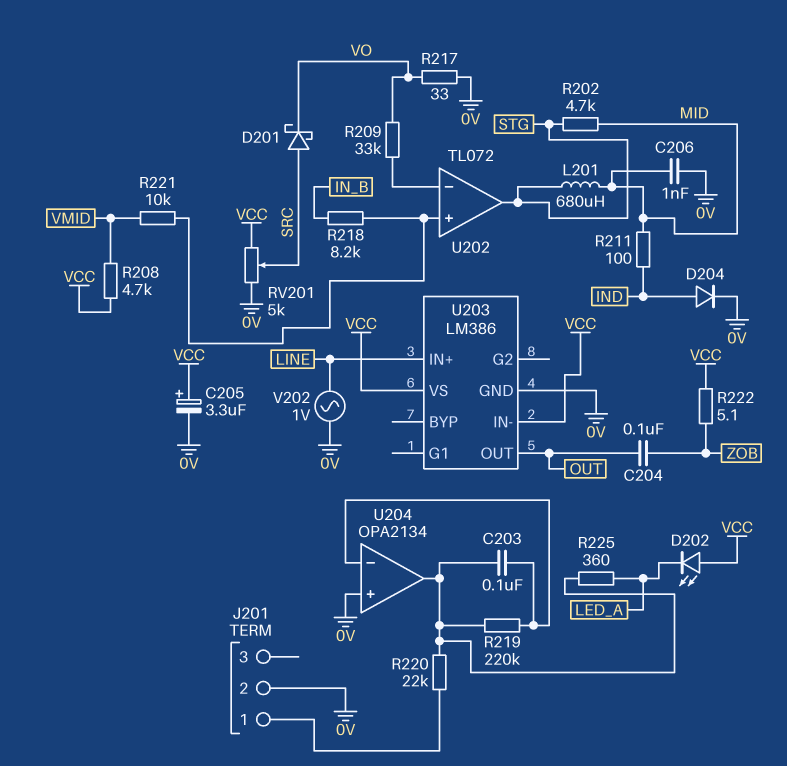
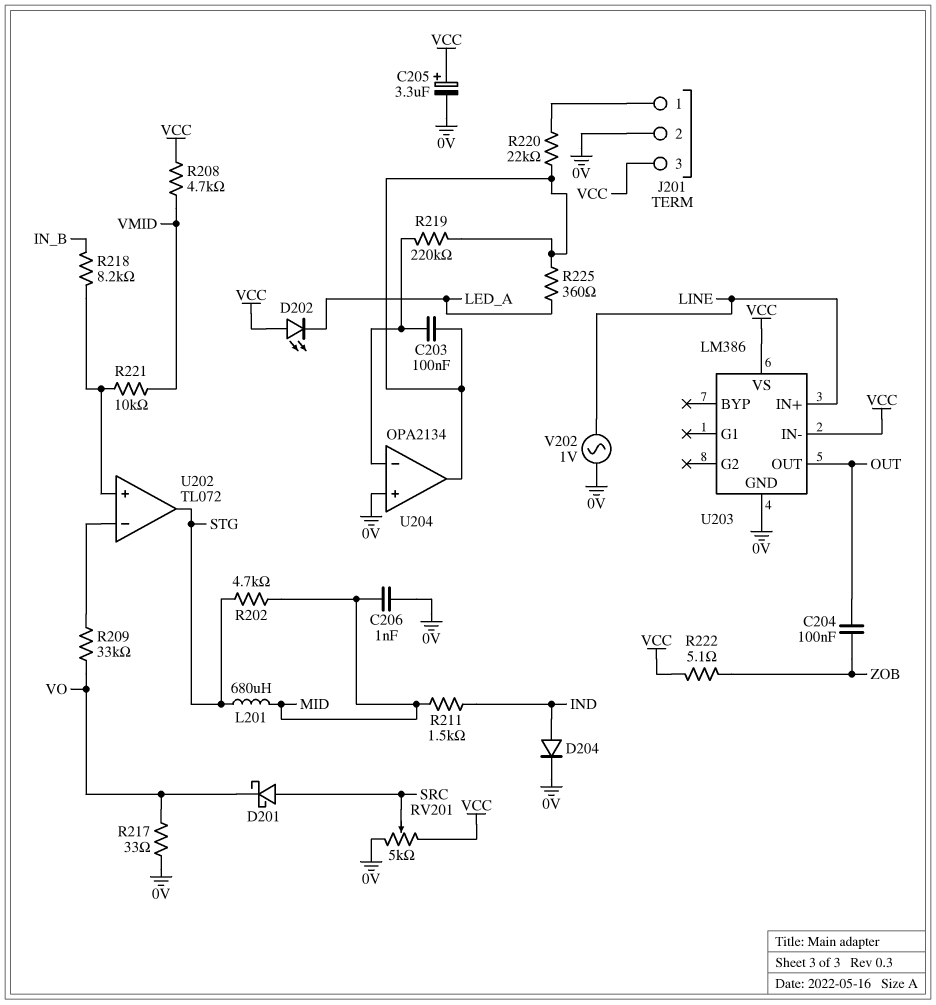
J201 pin 3: none -> VCC
R211: 100 (IND, MID) -> 1.5k (IND, MID)

